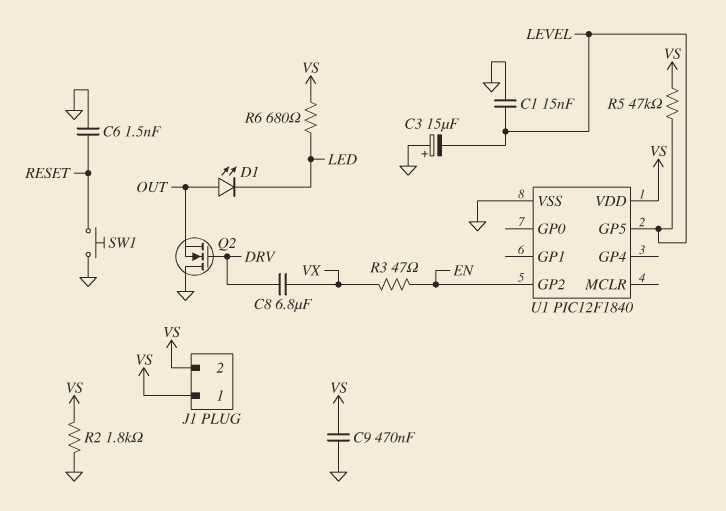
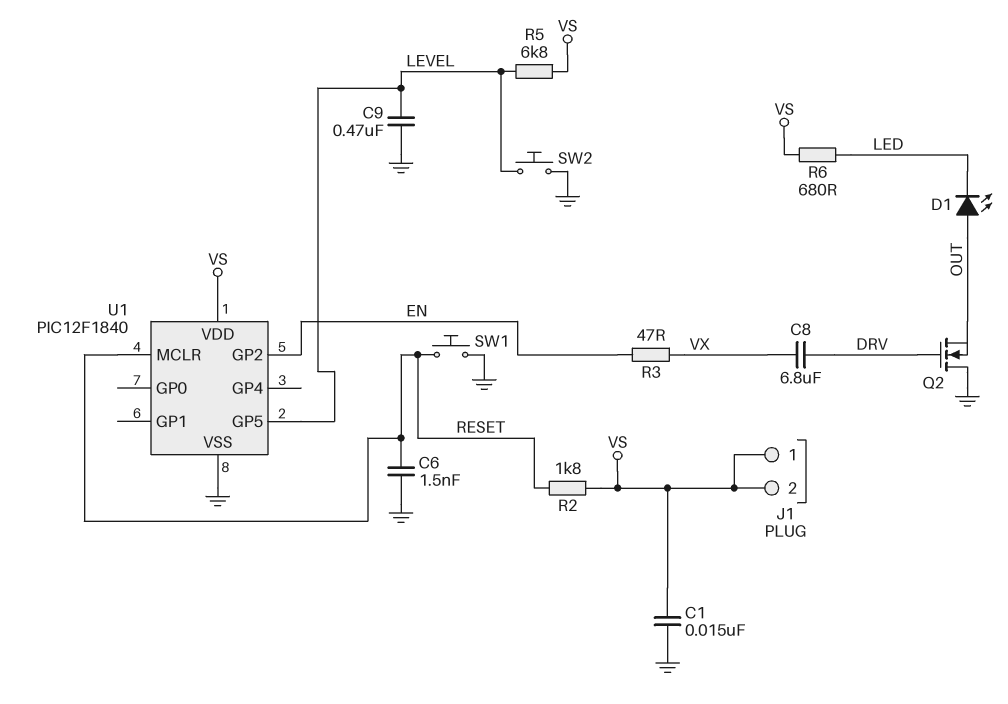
C1: 15nF (GND, LEVEL) -> 15nF (GND, VS)
C3: 15uF (plus GND, minus LEVEL) -> none
C9: 470nF (GND, VS) -> 470nF (GND, LEVEL)
R2: 1.8k (GND, VS) -> 1.8k (RESET, VS)
R5: 47k (LEVEL, VS) -> 6.8k (LEVEL, VS)
SW2: none -> button (GND, LEVEL)
U1 pin MCLR: none -> RESET

